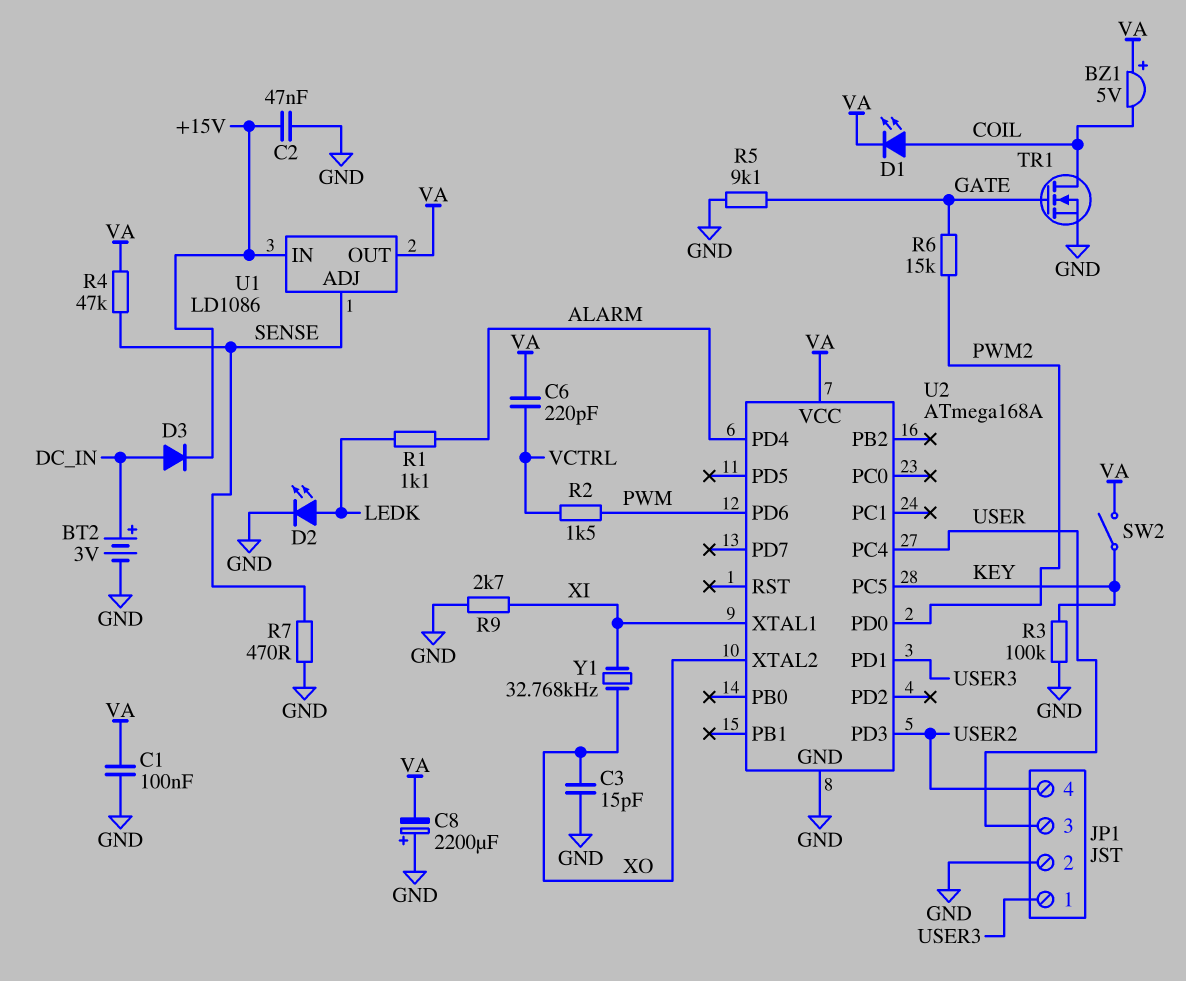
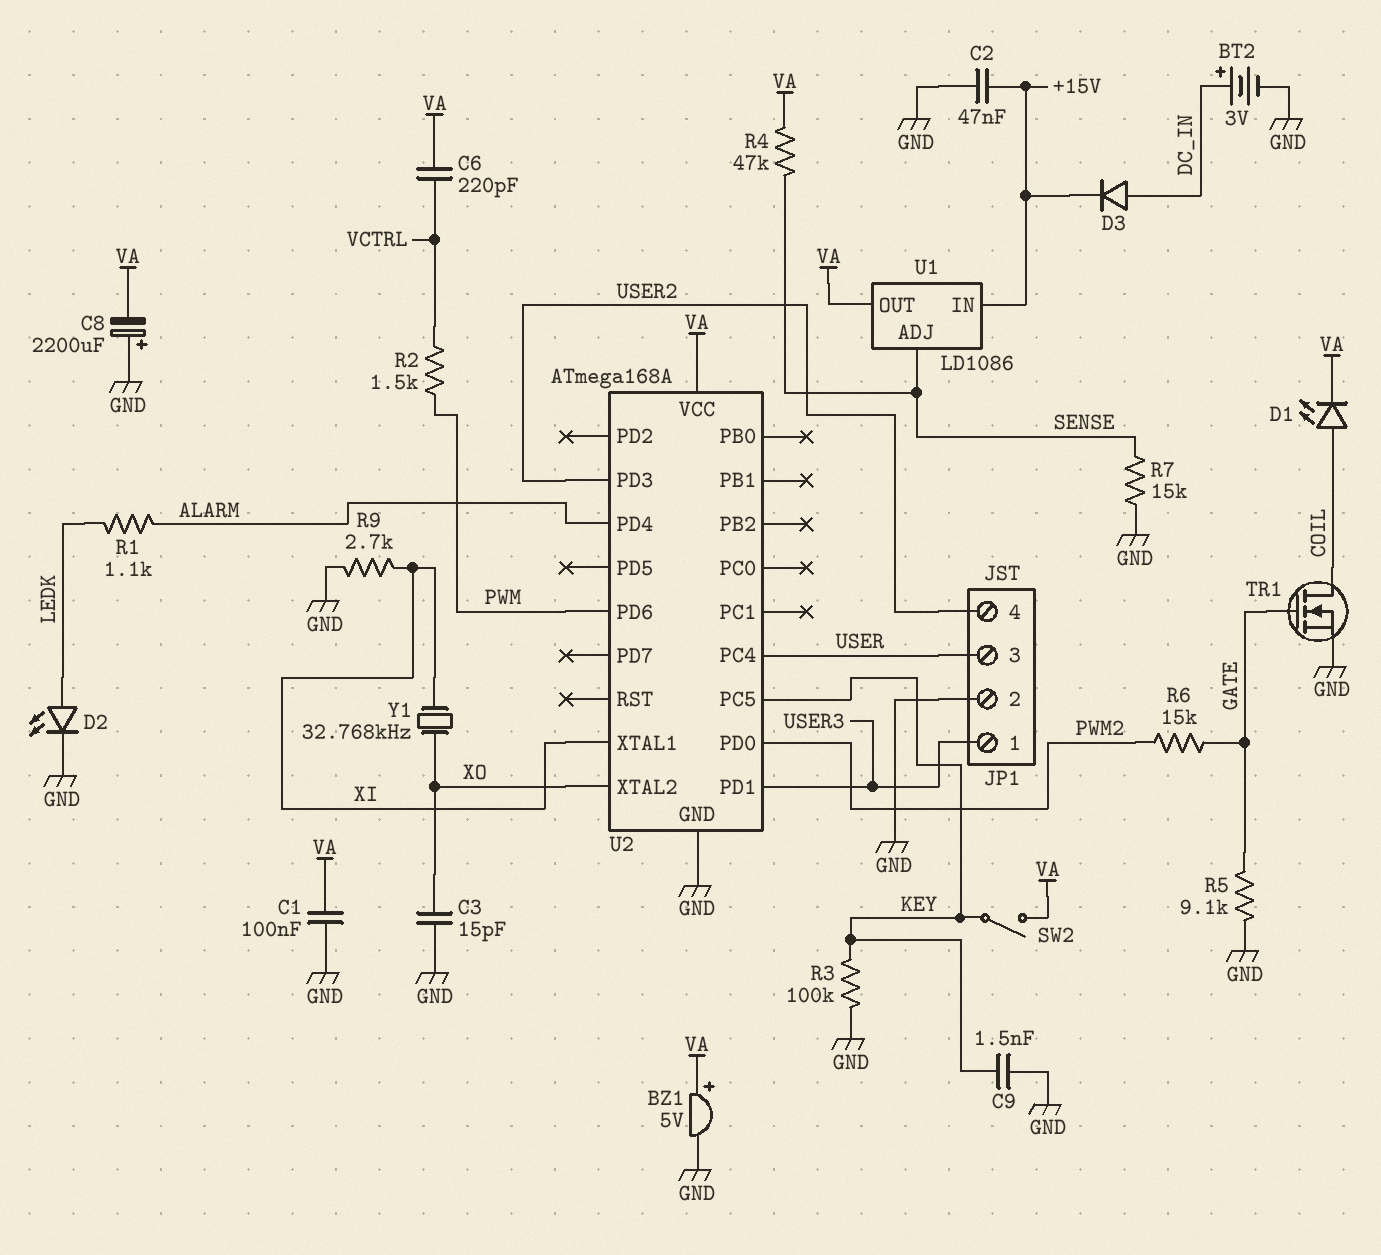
BZ1: buzzer 5V (plus VA, minus COIL) -> buzzer 5V (plus VA, minus GND)
C9: none -> 1.5nF (GND, KEY)
R7: 470 (GND, SENSE) -> 15k (GND, SENSE)

